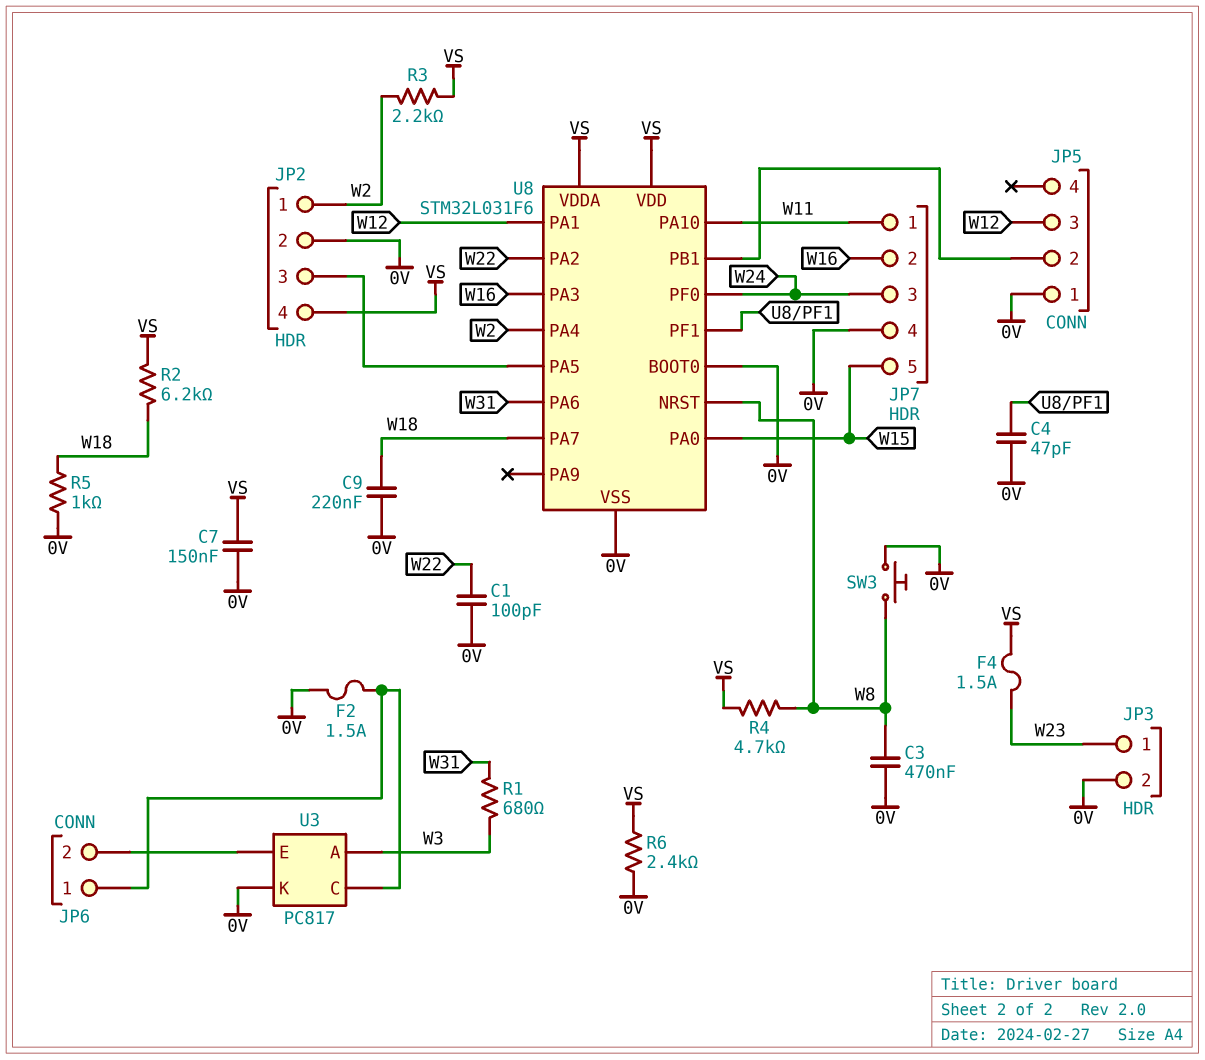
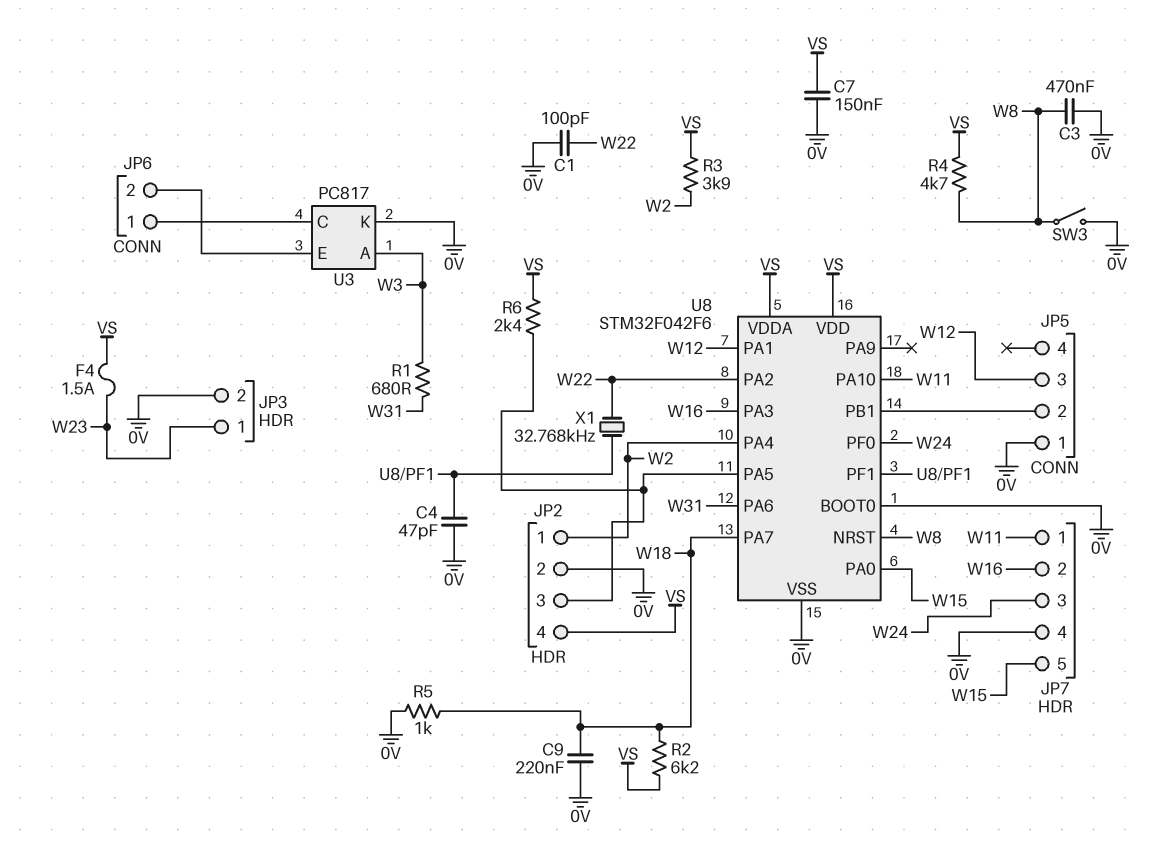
F2: 1.5A (0V, JP6/1) -> none
R3: 2.2k (VS, W2) -> 3.9k (VS, W2)
R6: 2.4k (0V, VS) -> 2.4k (JP2/3, VS)
SW3: button (0V, W8) -> switch (0V, W8)
U8: STM32L031F6 -> STM32F042F6
X1: none -> 32.768kHz (U8/PF1, W22)

